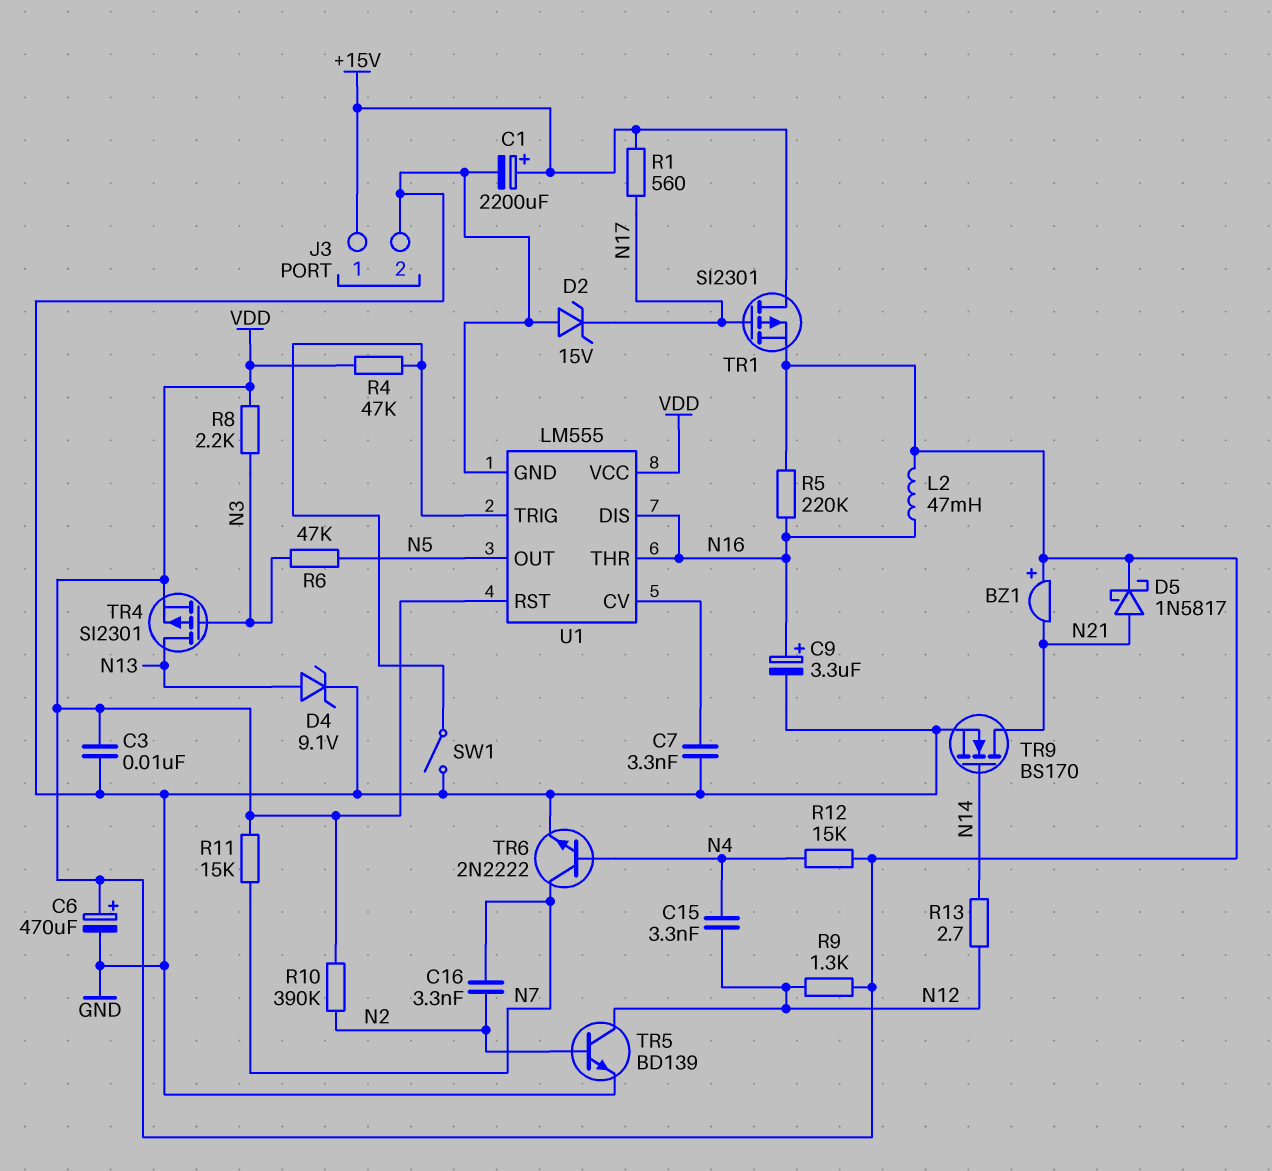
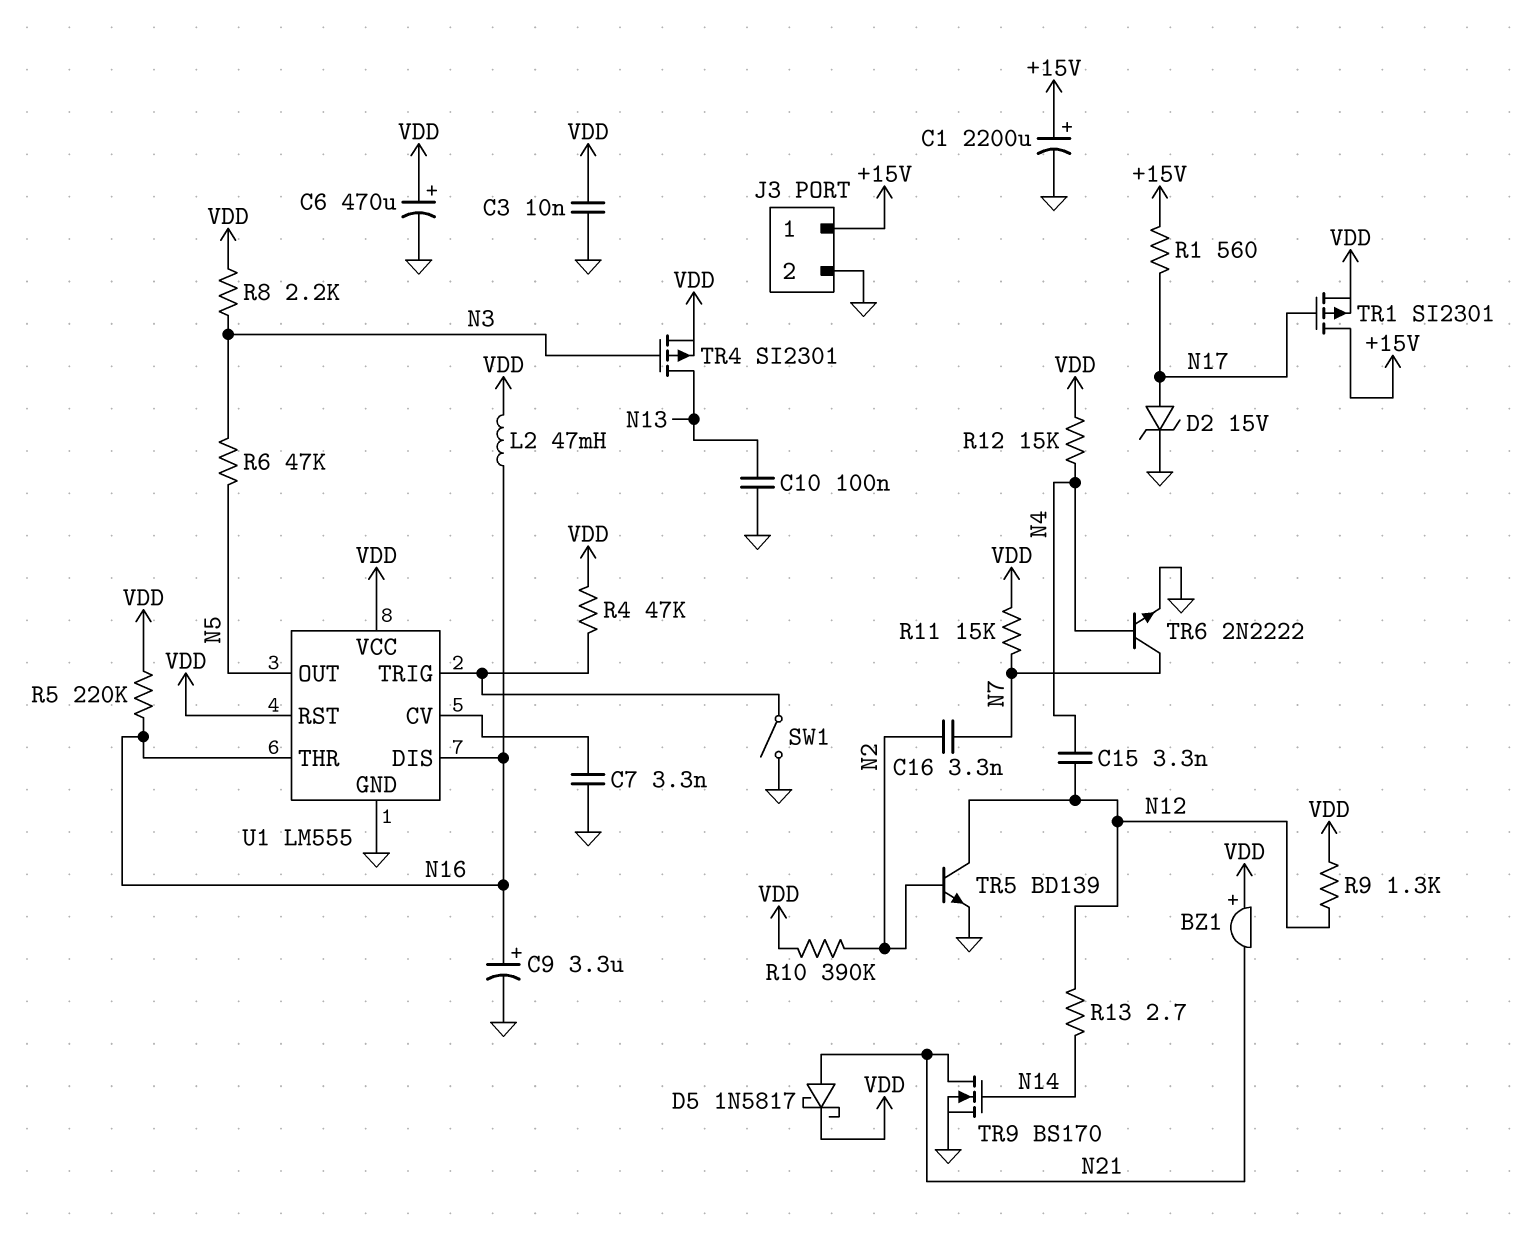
C10: none -> 100nF (GND, N13)
D2: zener 15V (A GND, K N17) -> zener 15V (A N17, K GND)
D4: zener 9.1V (A N13, K GND) -> none

